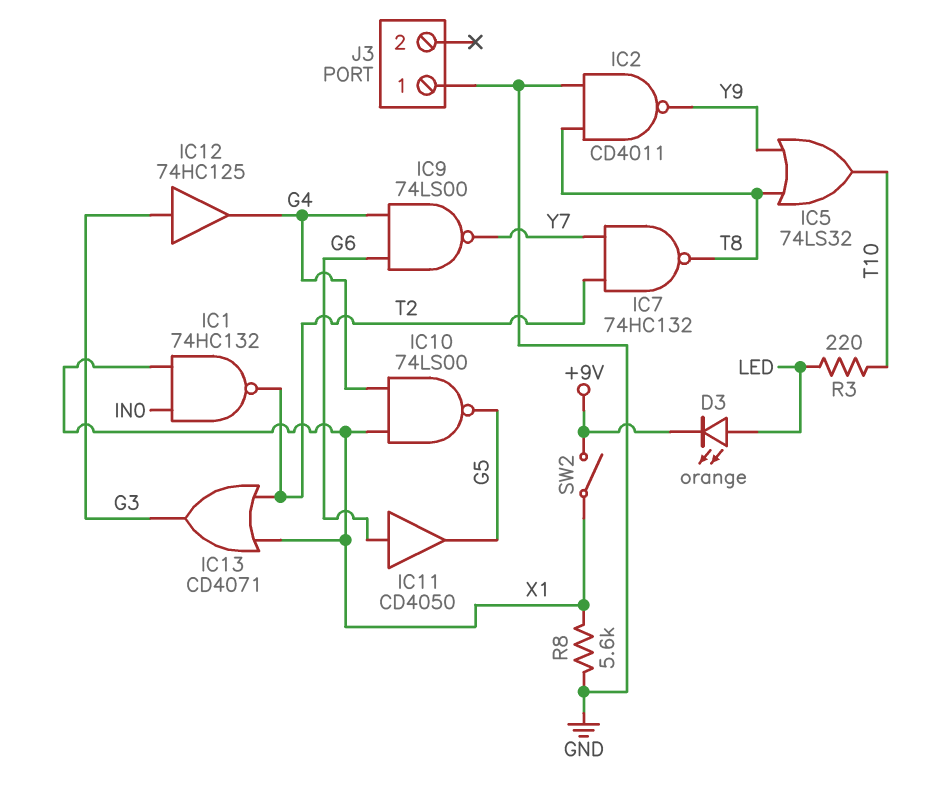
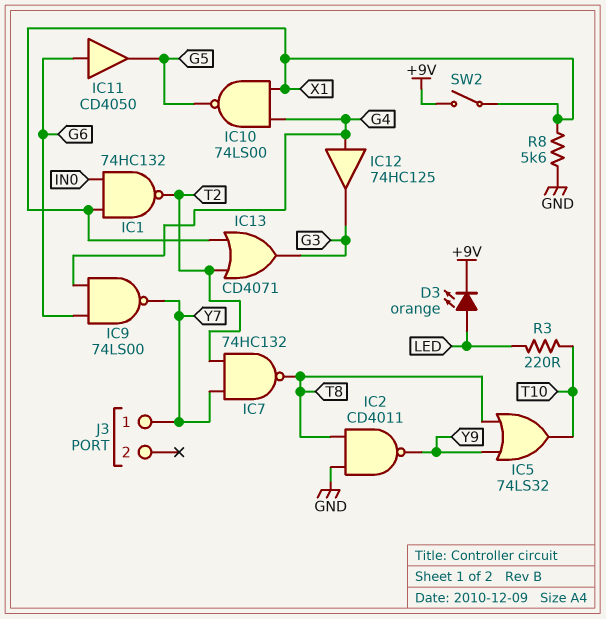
IC12: buffer 74HC125 (in G3, out G4) -> buffer 74HC125 (in G4, out G3)
J3 pin 1: GND -> Y7

